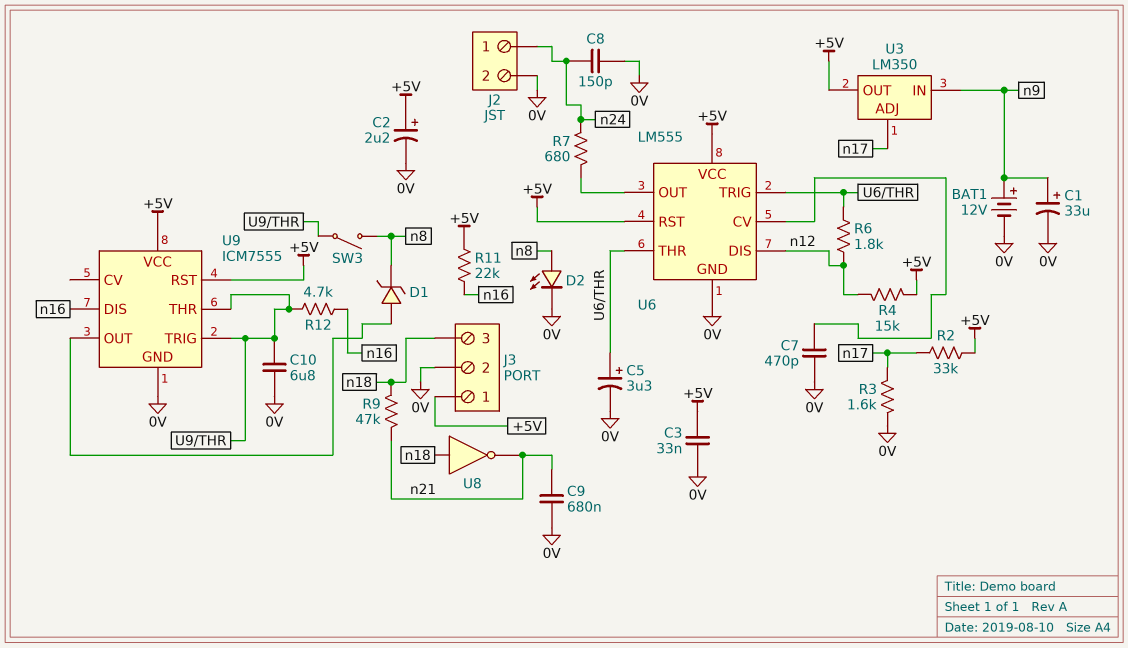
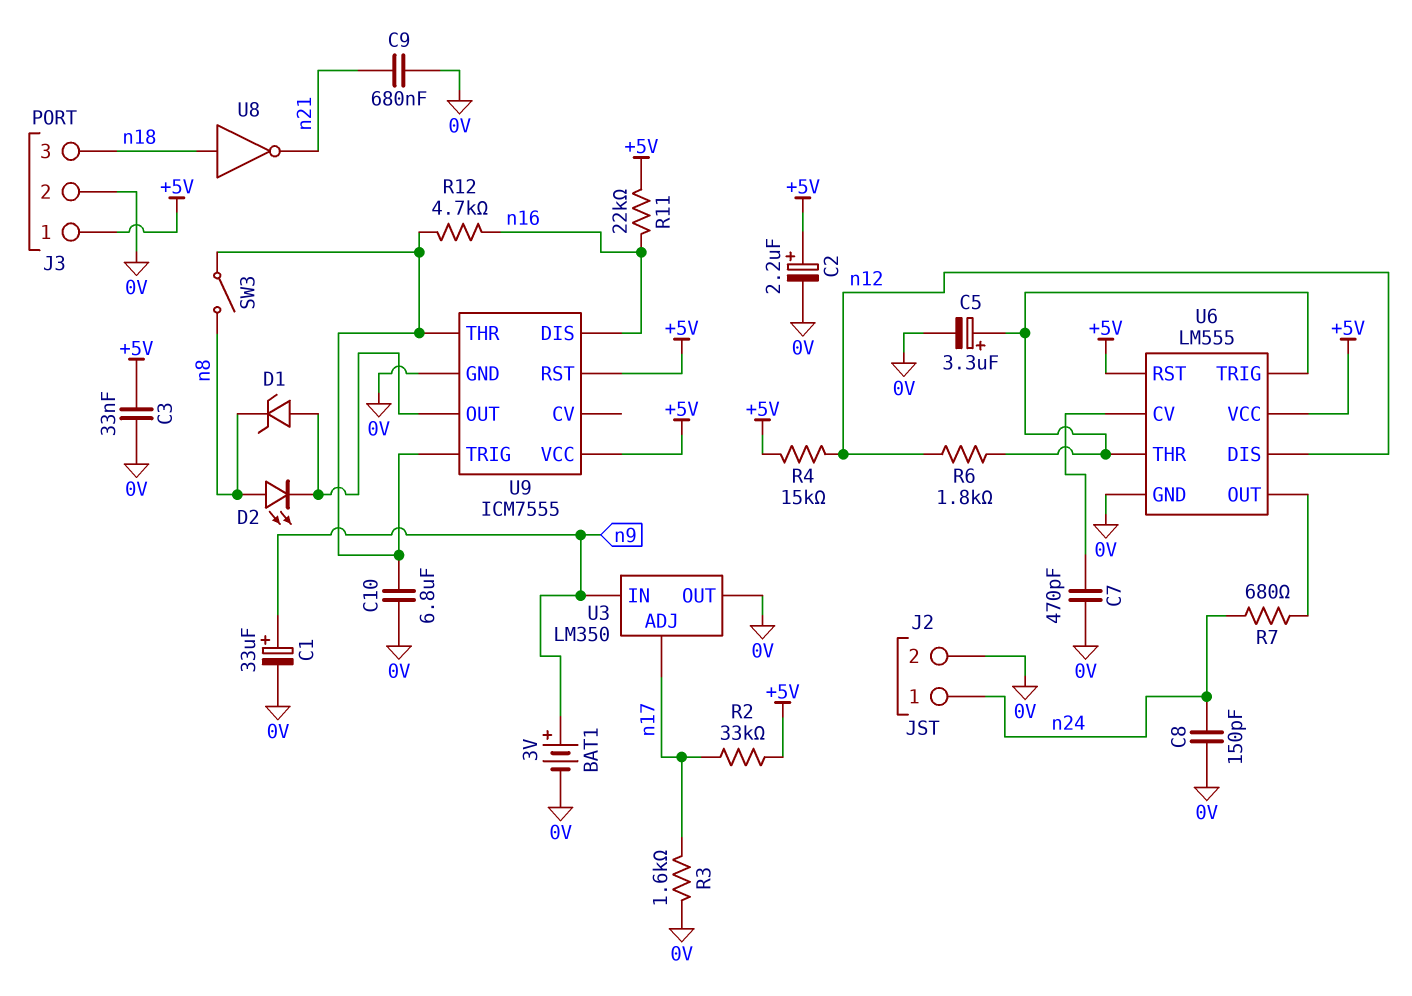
BAT1: 12V (plus n9, minus 0V) -> 3V (plus n9, minus 0V)
D2: LED (A n8, K 0V) -> LED (A n8, K U9/OUT)
R9: 47k (n18, n21) -> none
U3 pin OUT: +5V -> 0V

